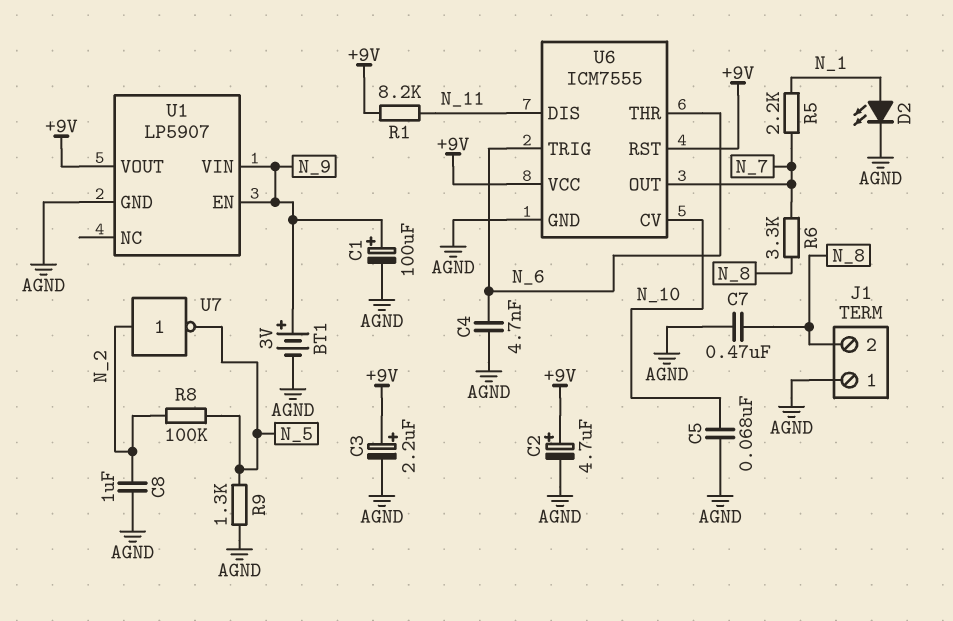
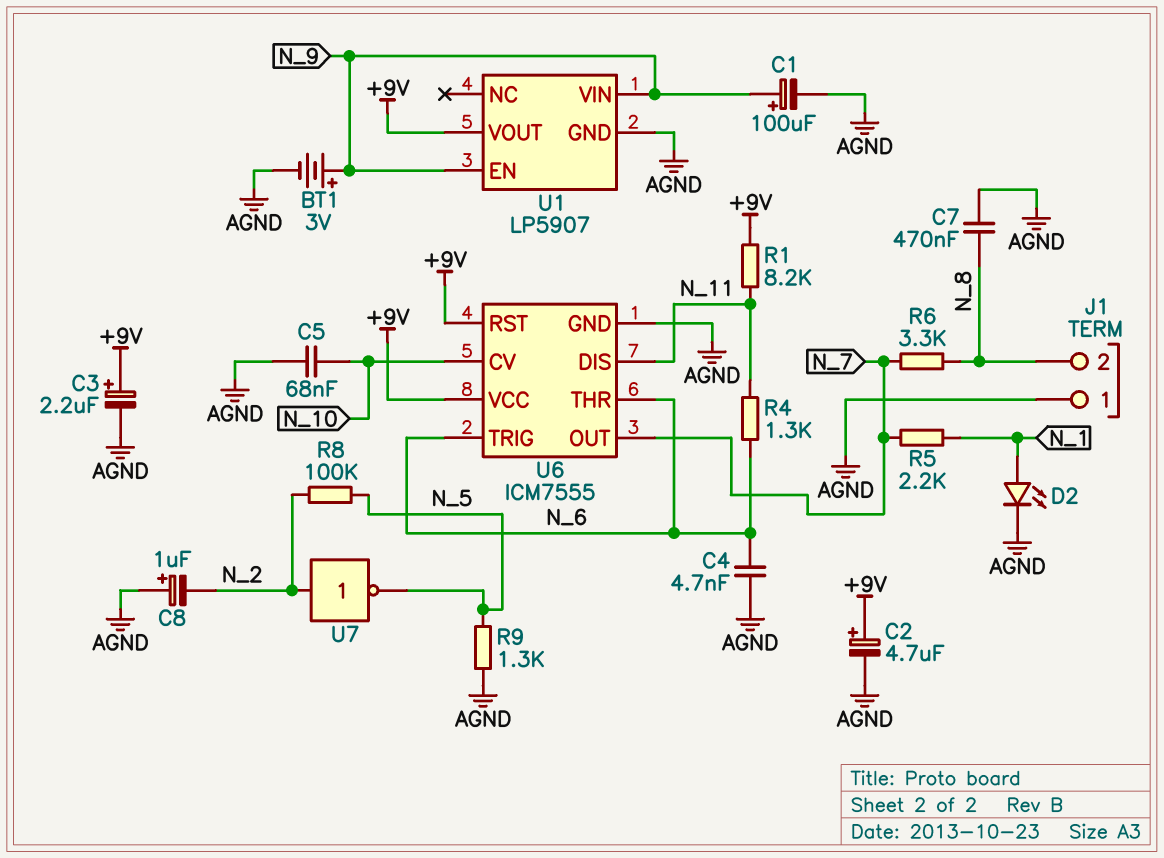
C8: 1uF (AGND, N_2) -> 1uF (plus AGND, minus N_2)
R4: none -> 1.3k (N_6, N_11)

